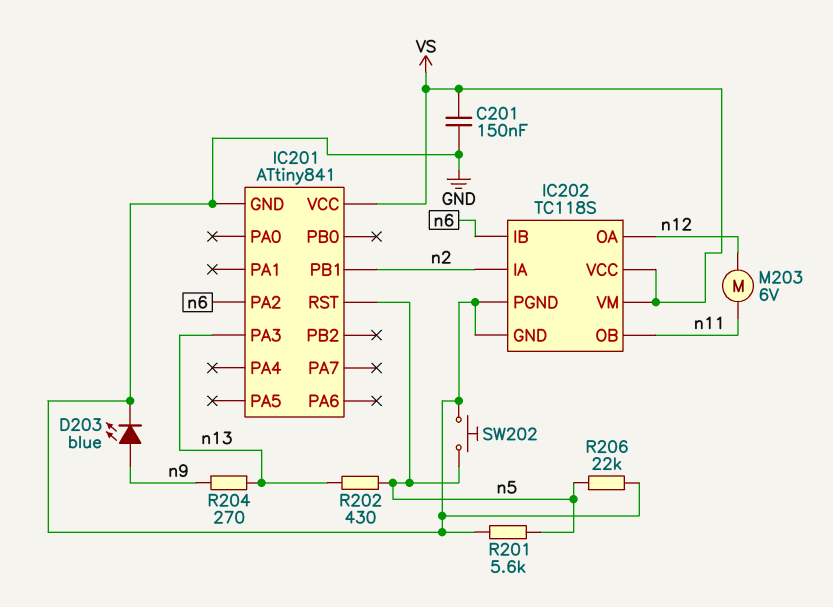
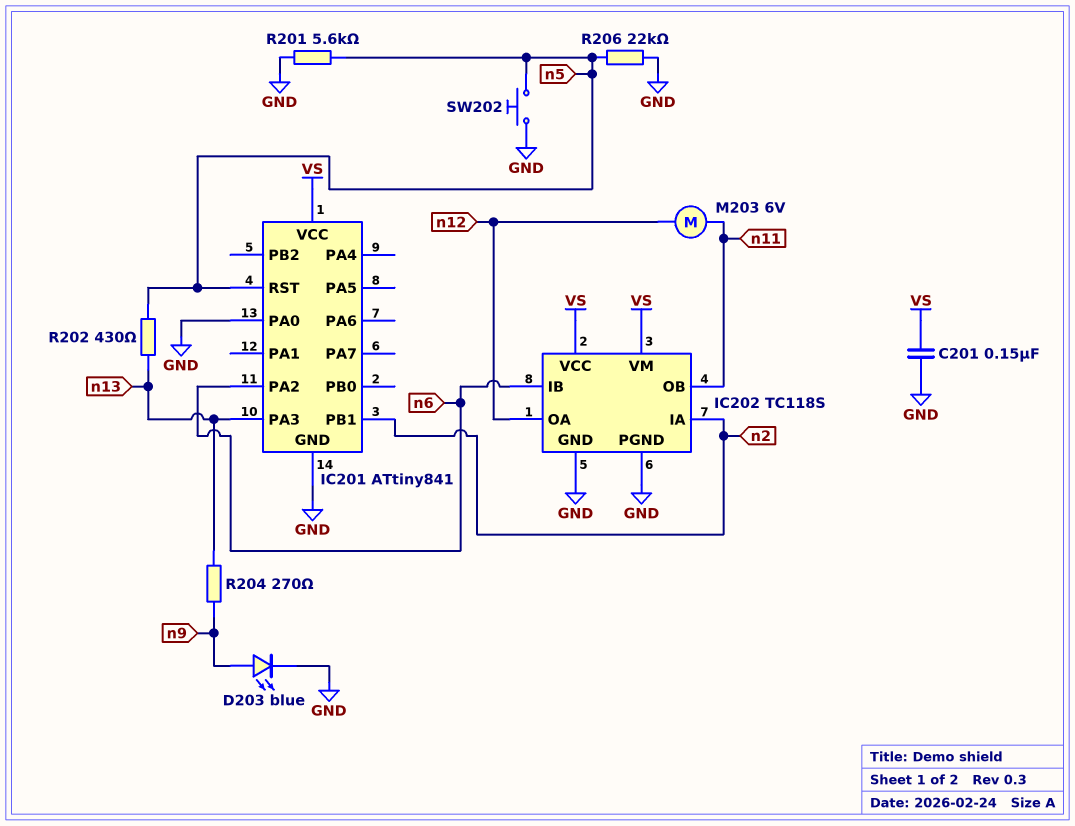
IC201 pin PA0: none -> GND

